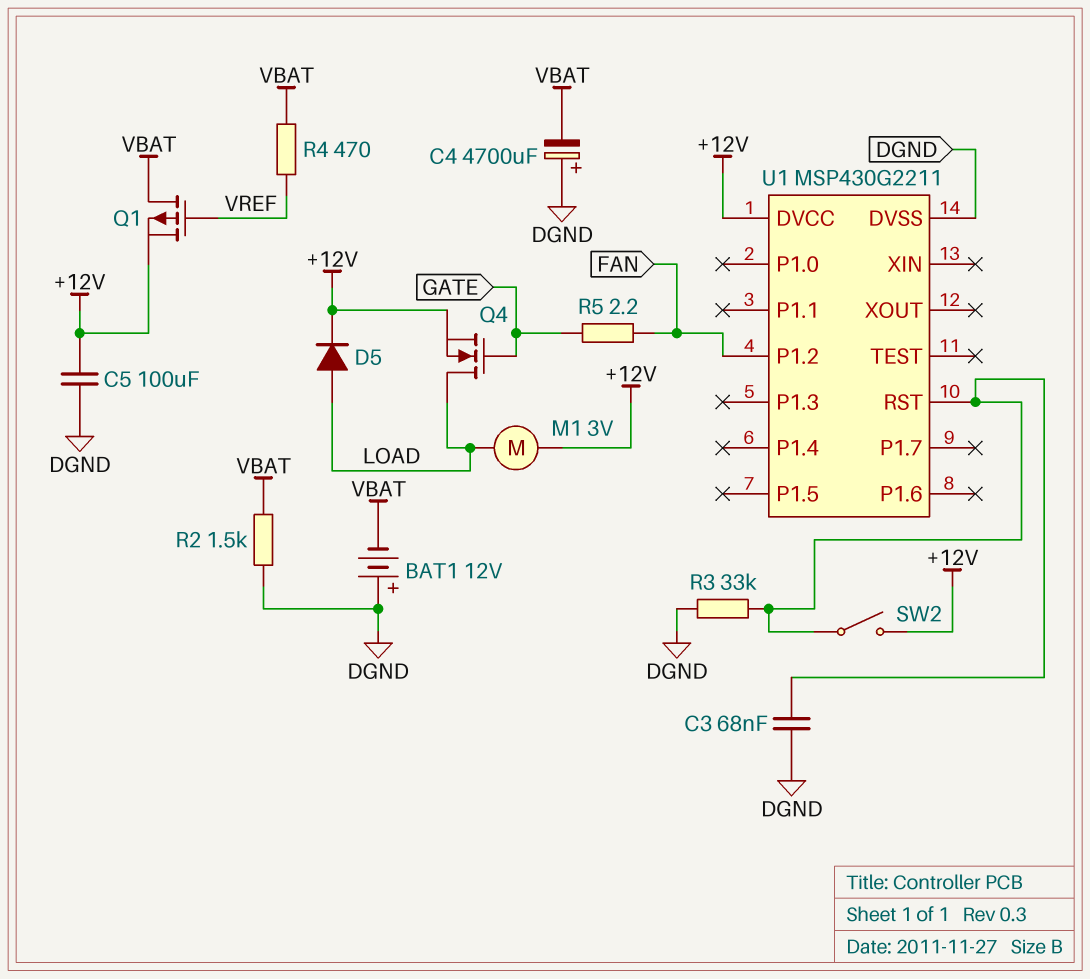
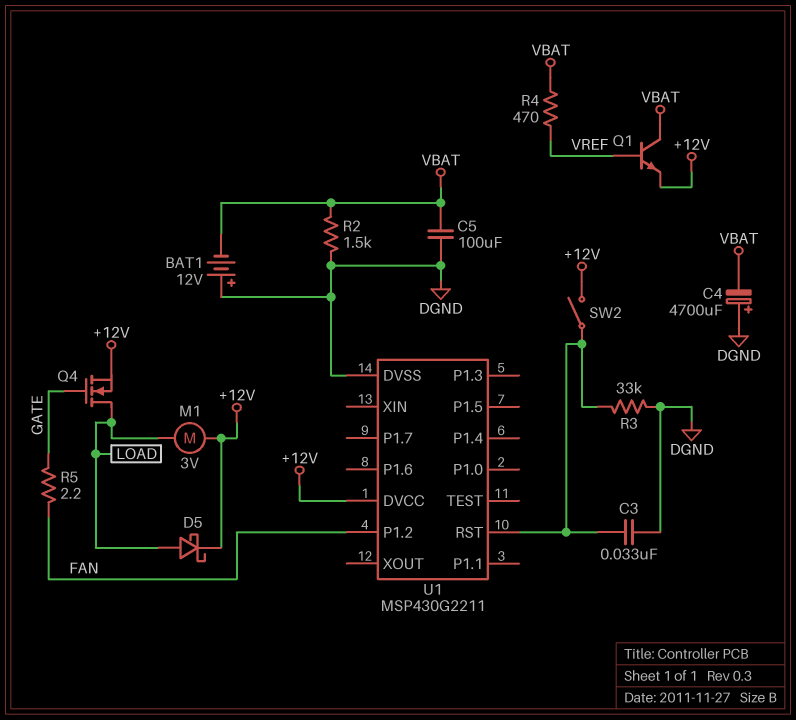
C3: 68nF (DGND, U1/RST) -> 33nF (DGND, U1/RST)
C5: 100uF (+12V, DGND) -> 100uF (DGND, VBAT)
D5: diode (A LOAD, K +12V) -> schottky (A LOAD, K +12V)
Q1: PMOS (G VREF, D VBAT, S +12V) -> NPN (B VREF, C VBAT, E +12V)

